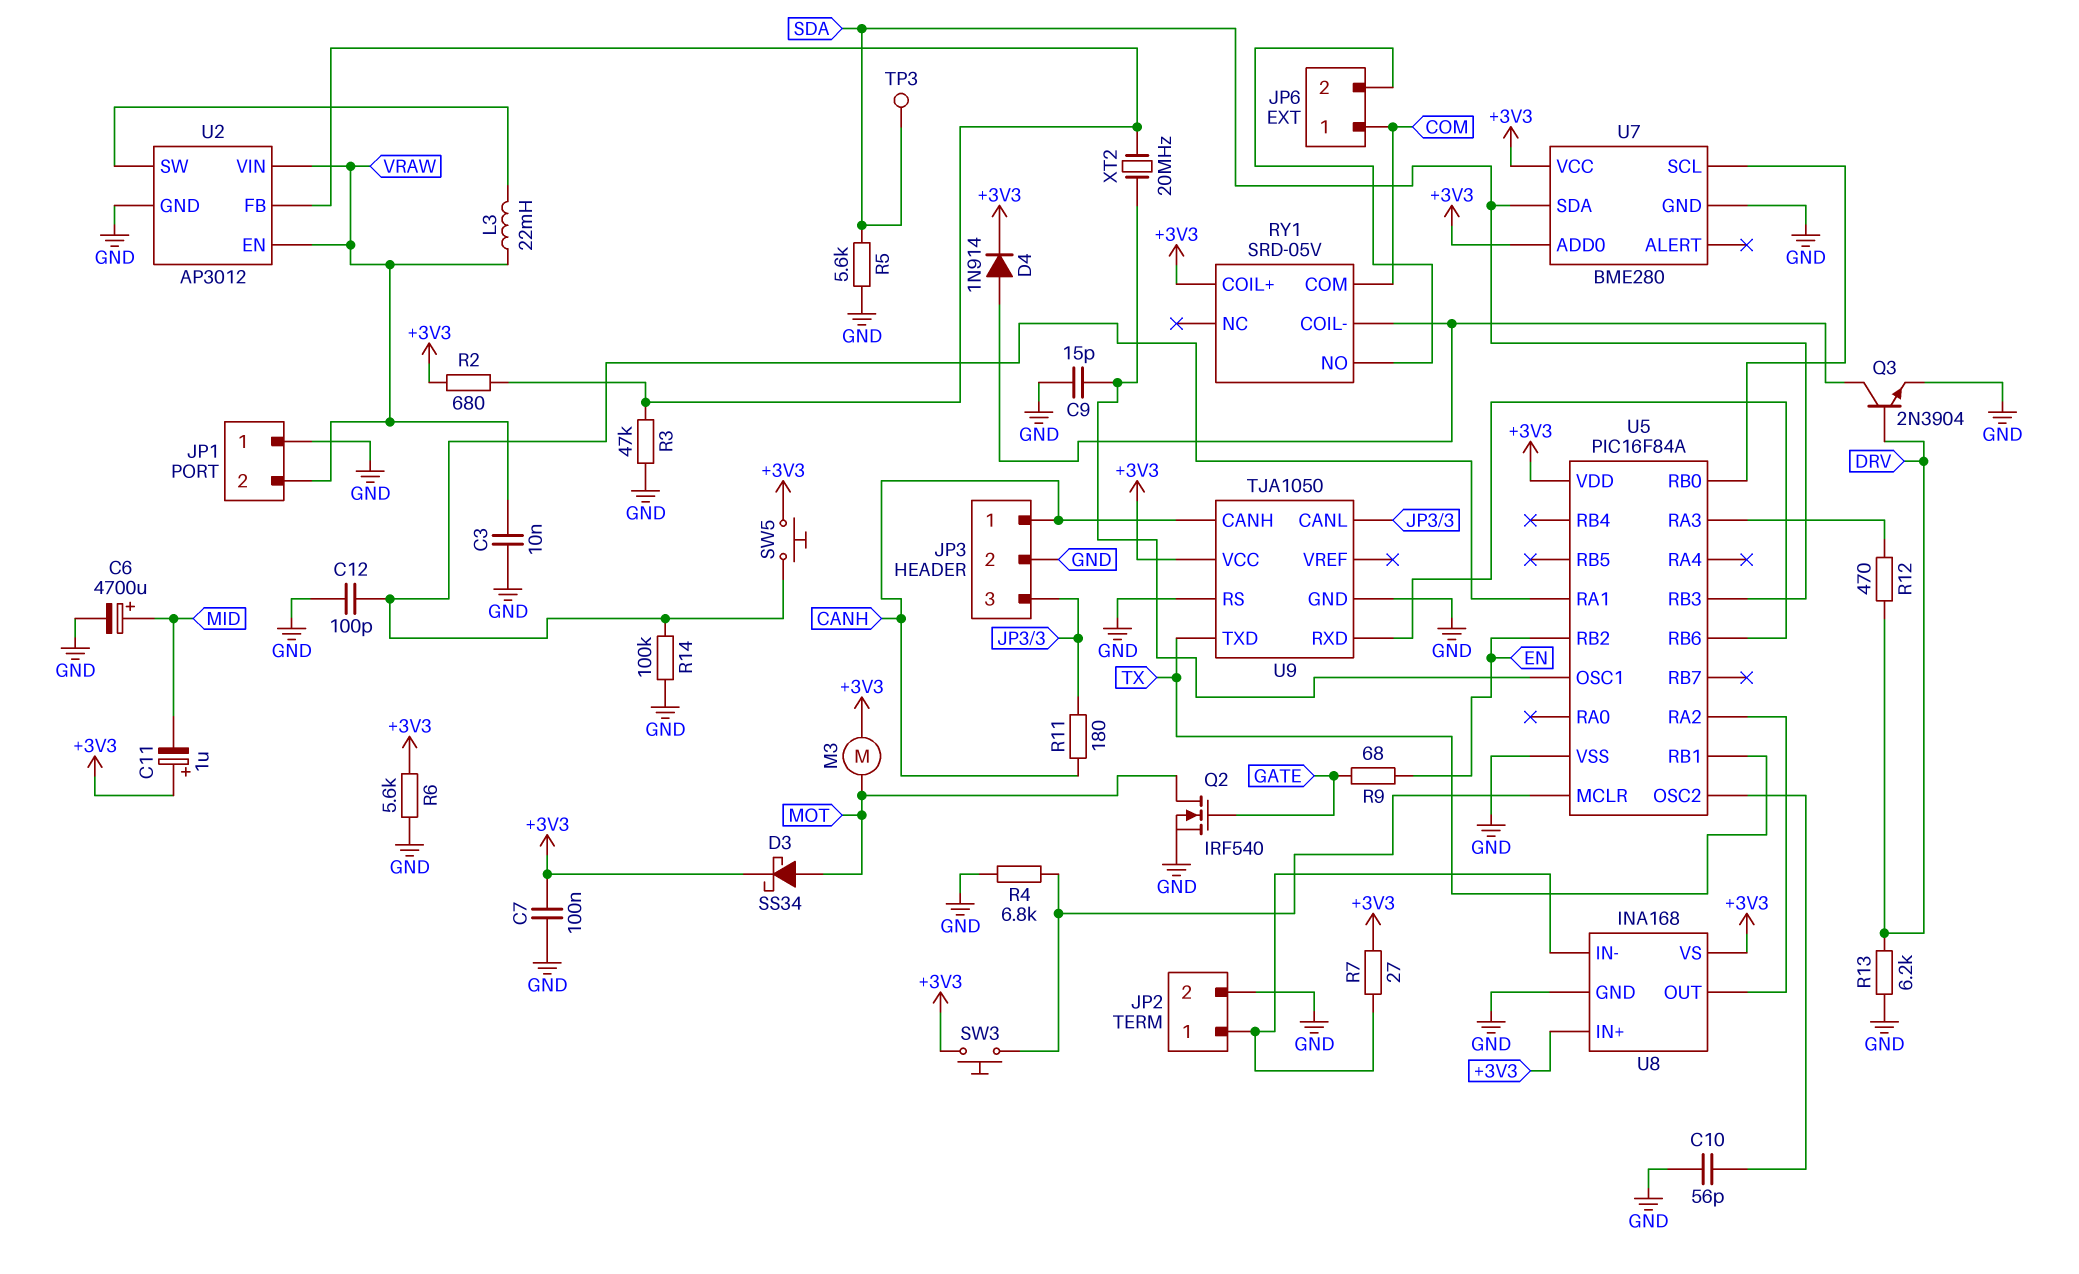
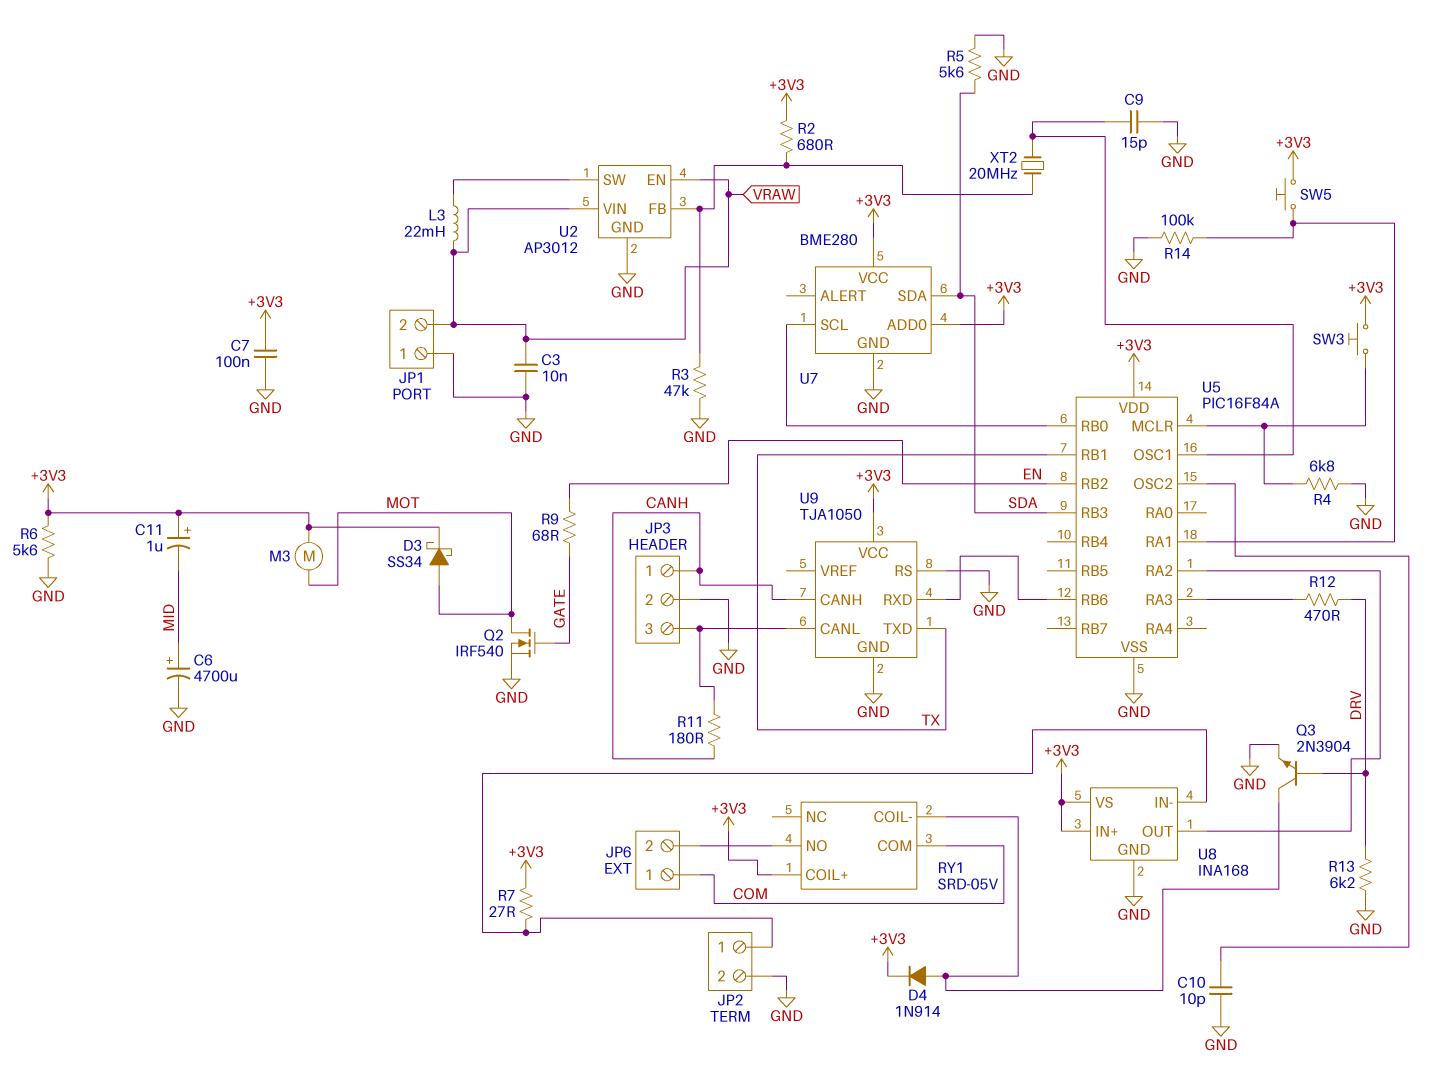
C10: 56pF (GND, U5/OSC2) -> 10pF (GND, U5/OSC2)
C12: 100pF (GND, U5/RA1) -> none
TP3: test point (SDA) -> none

